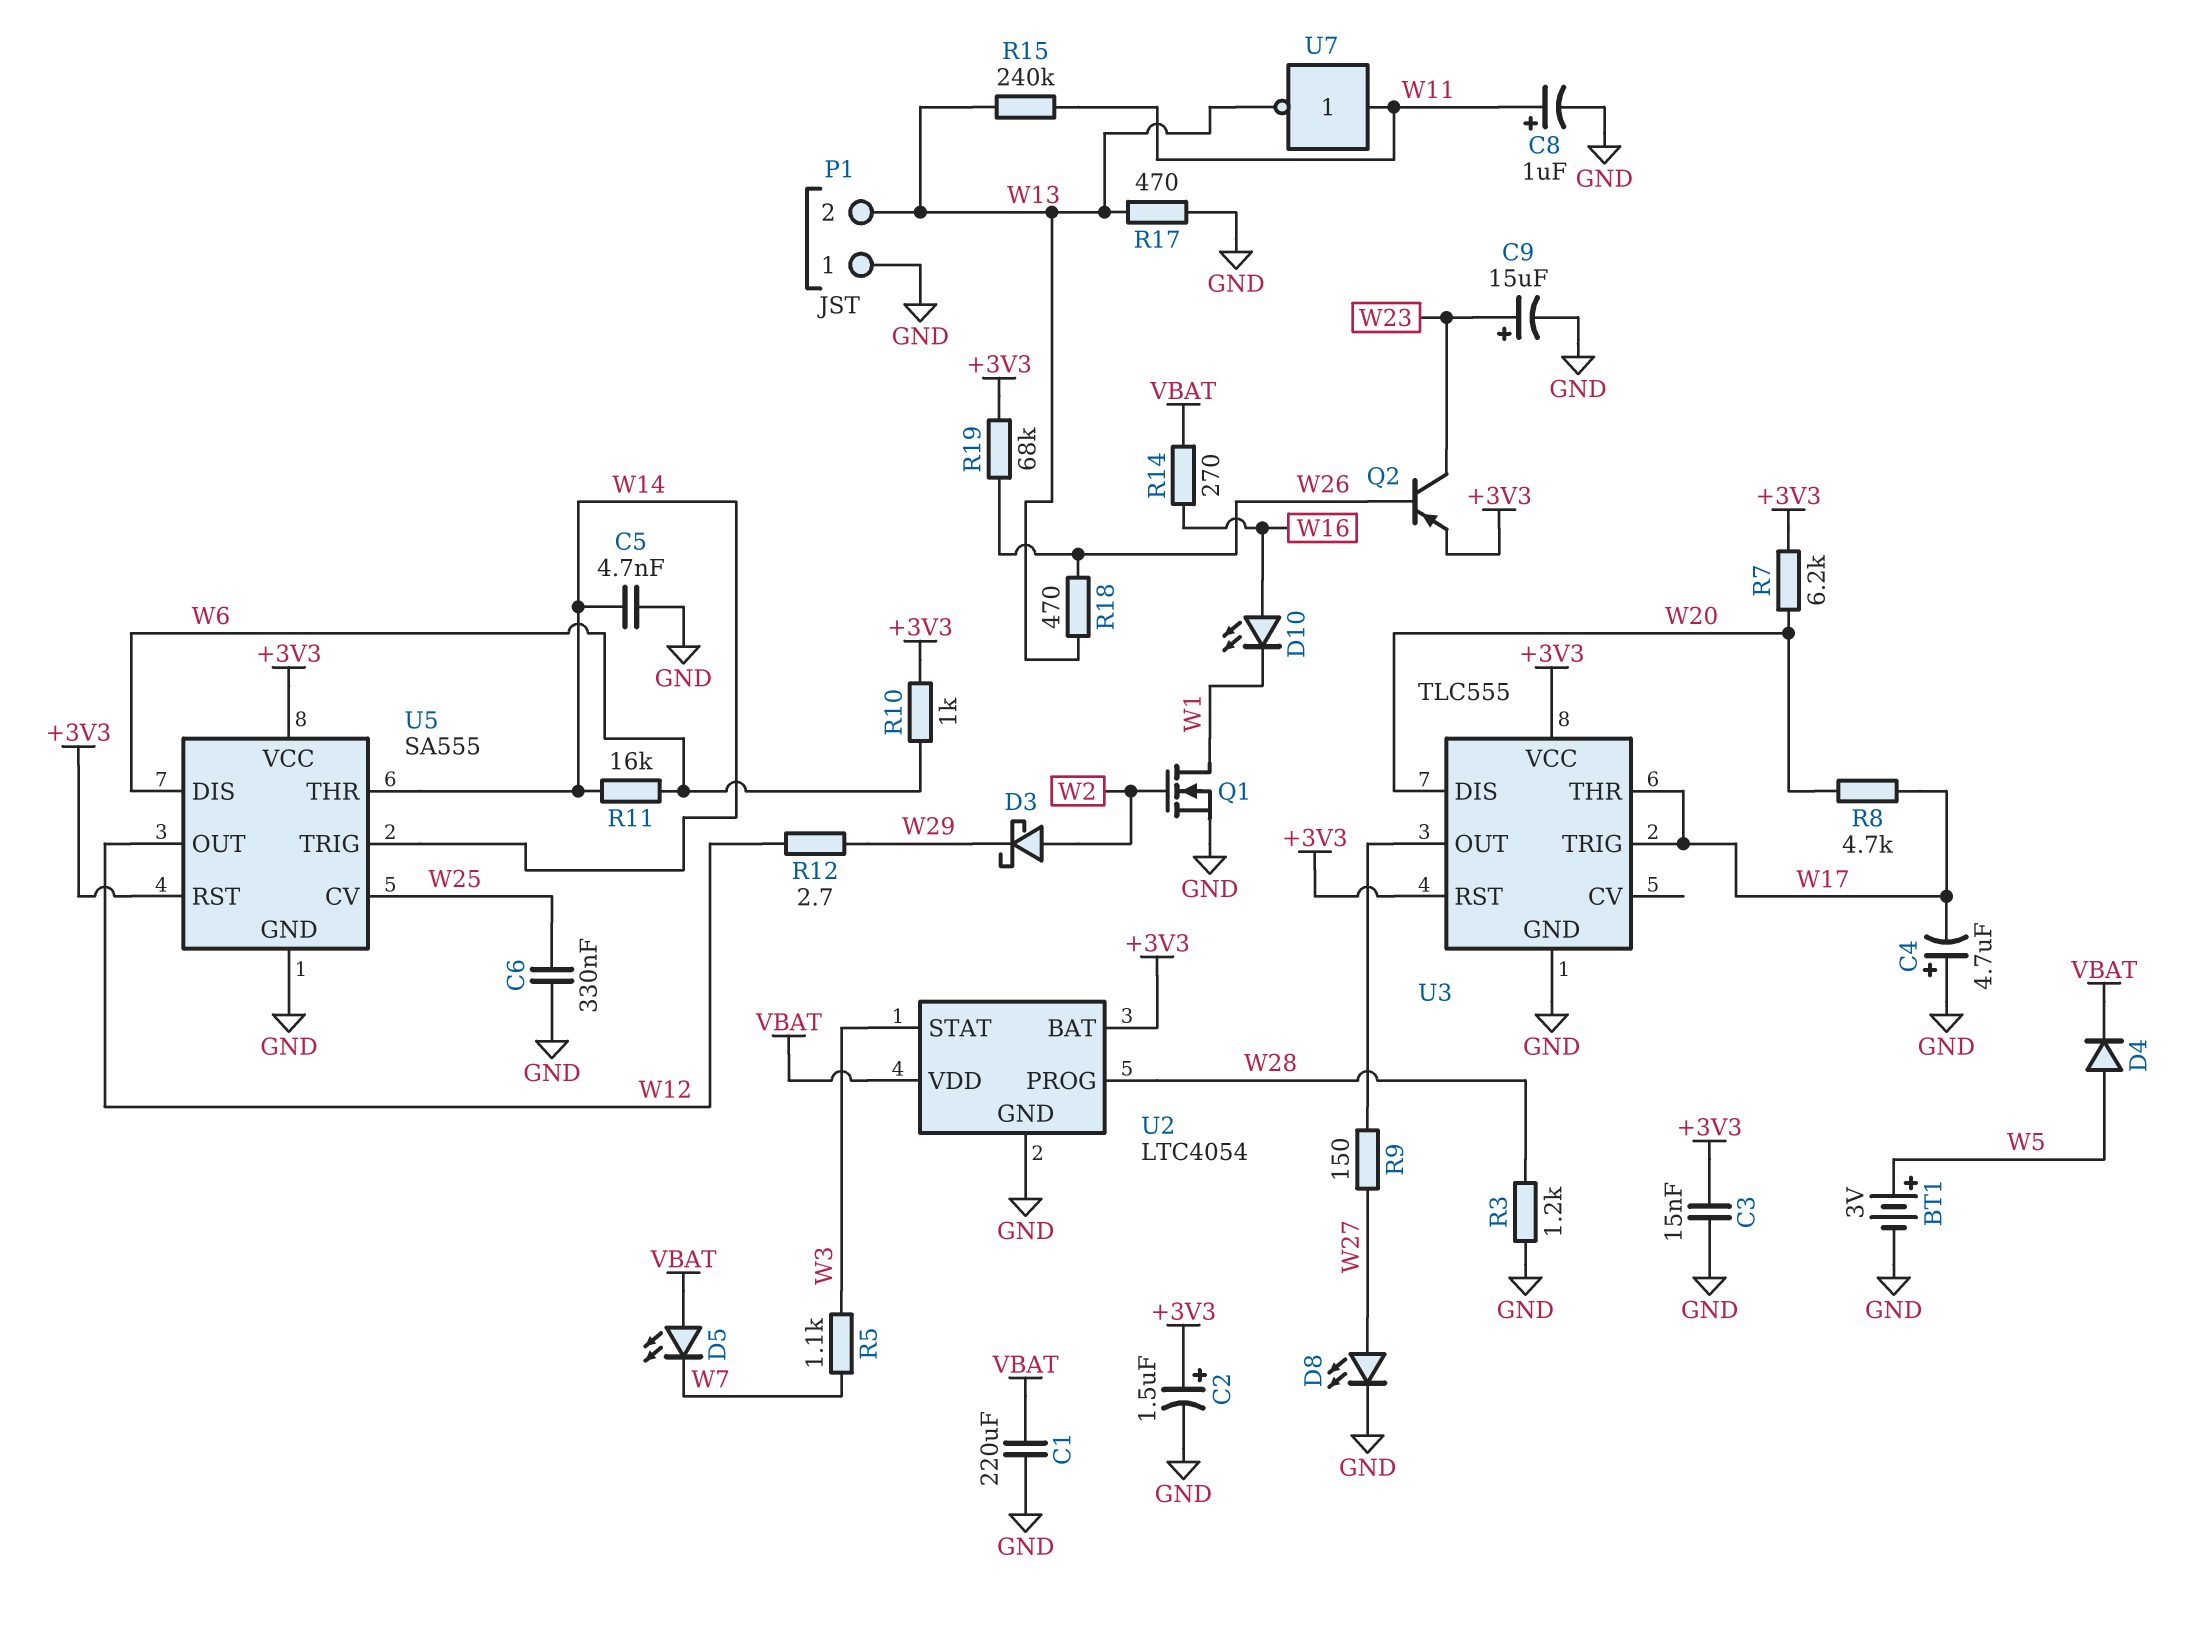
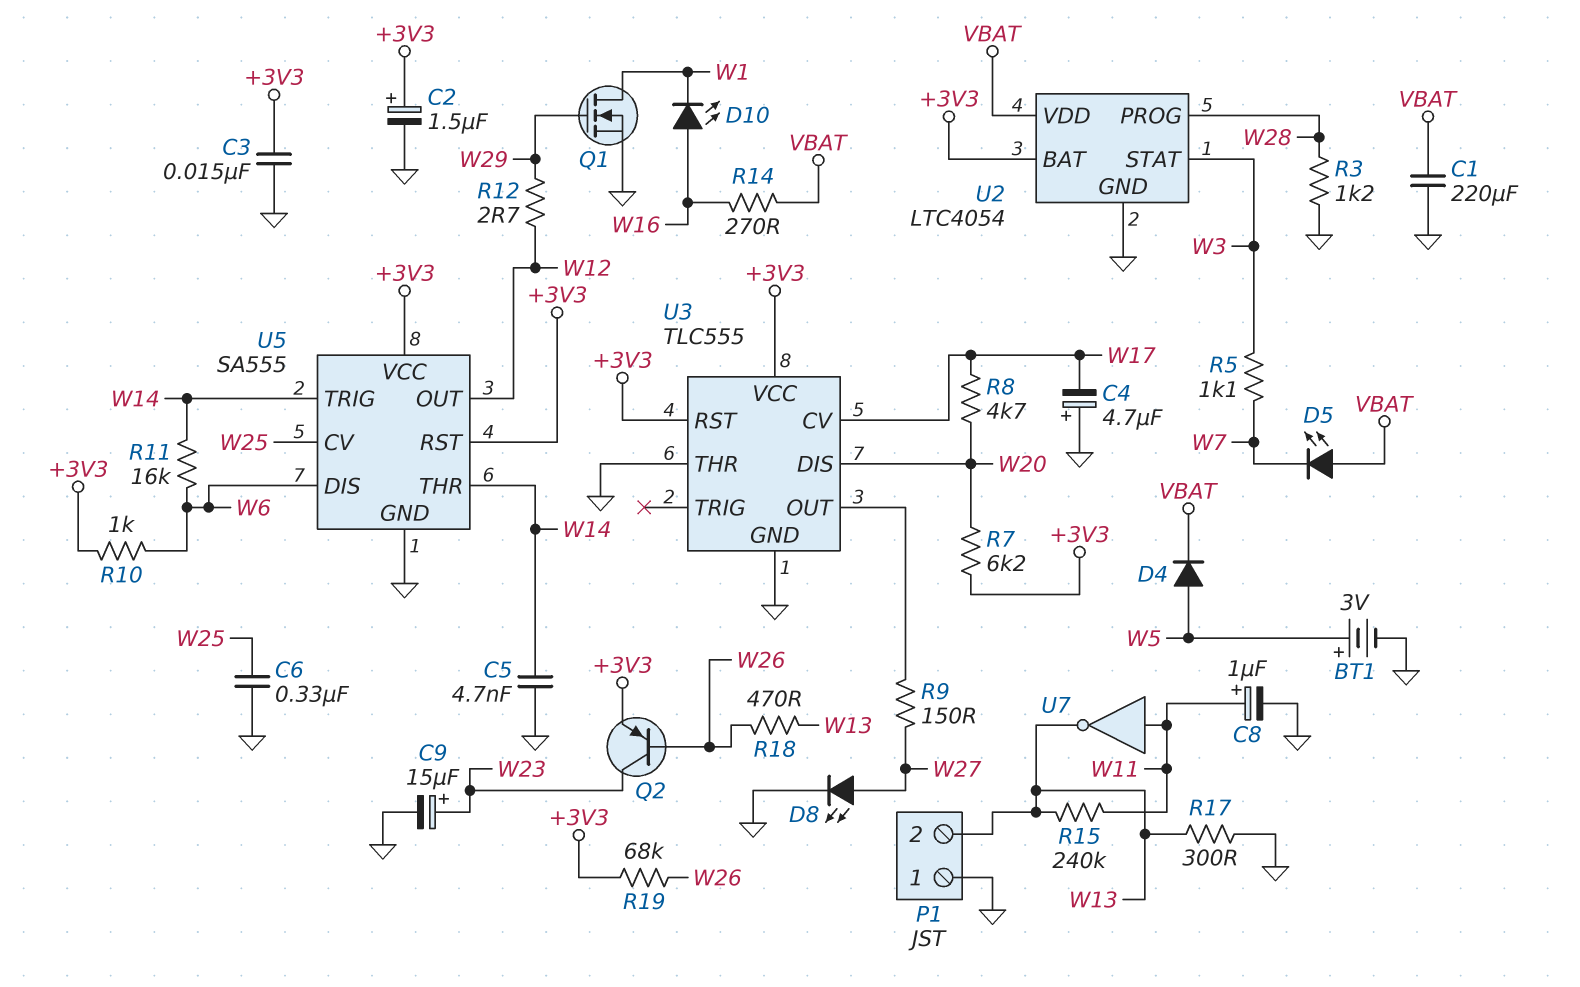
D3: schottky (A W2, K W29) -> none
Q1: NMOS (G W2, D W1, S GND) -> NMOS (G W29, D W1, S GND)
R17: 470 (GND, W13) -> 300 (GND, W13)
U3 pin CV: none -> W17
U3 pin THR: W17 -> GND
U3 pin TRIG: W17 -> none

